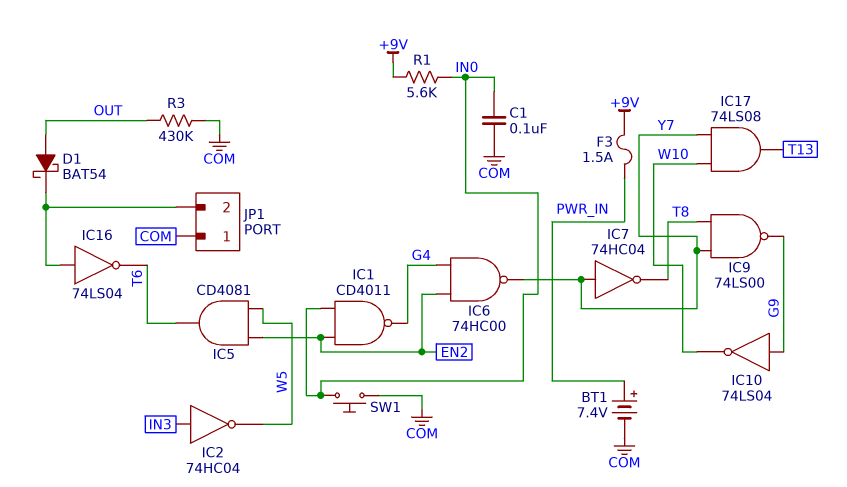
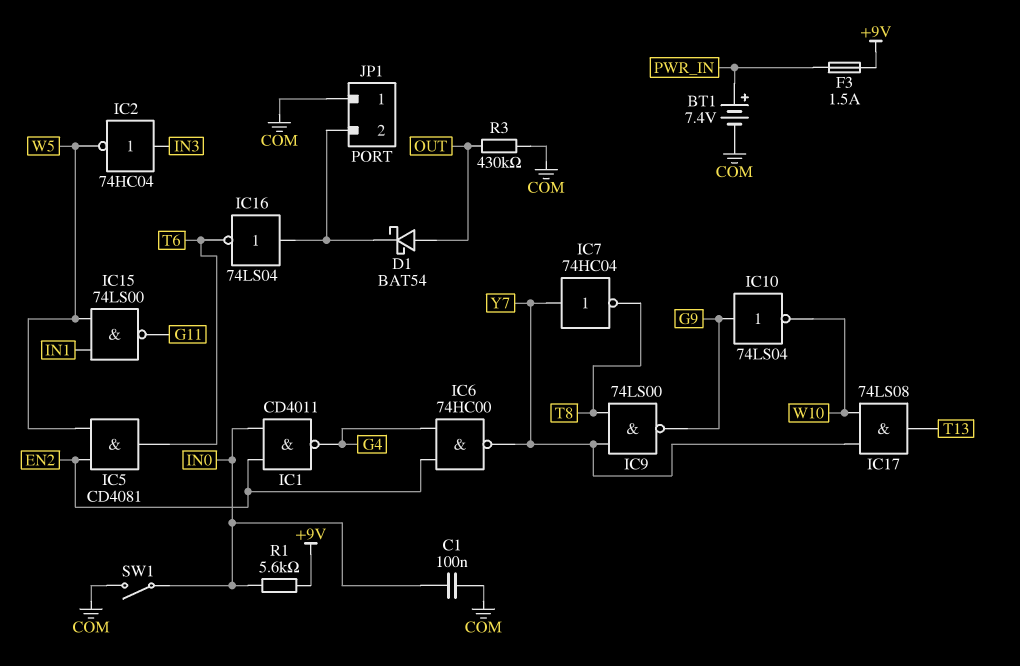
IC15: none -> NAND 74LS00 (in IN1, in W5, out G11)
SW1: button (COM, IN0) -> switch (COM, IN0)

